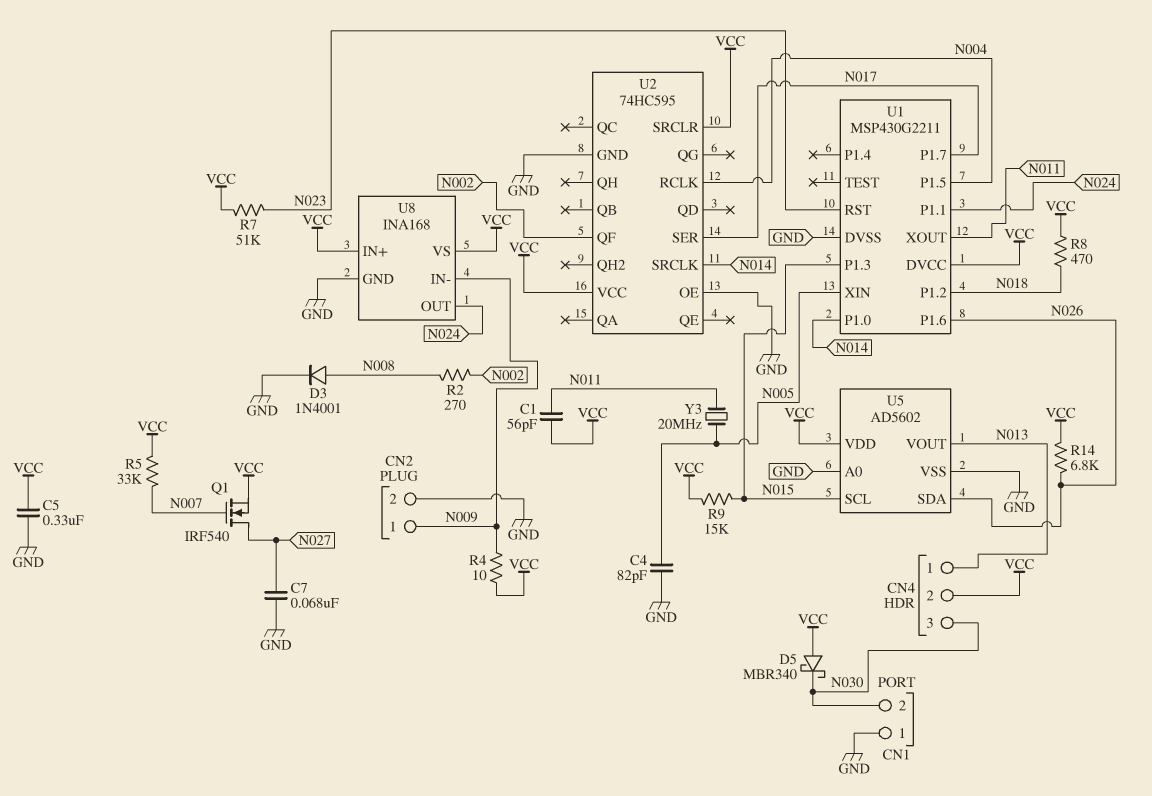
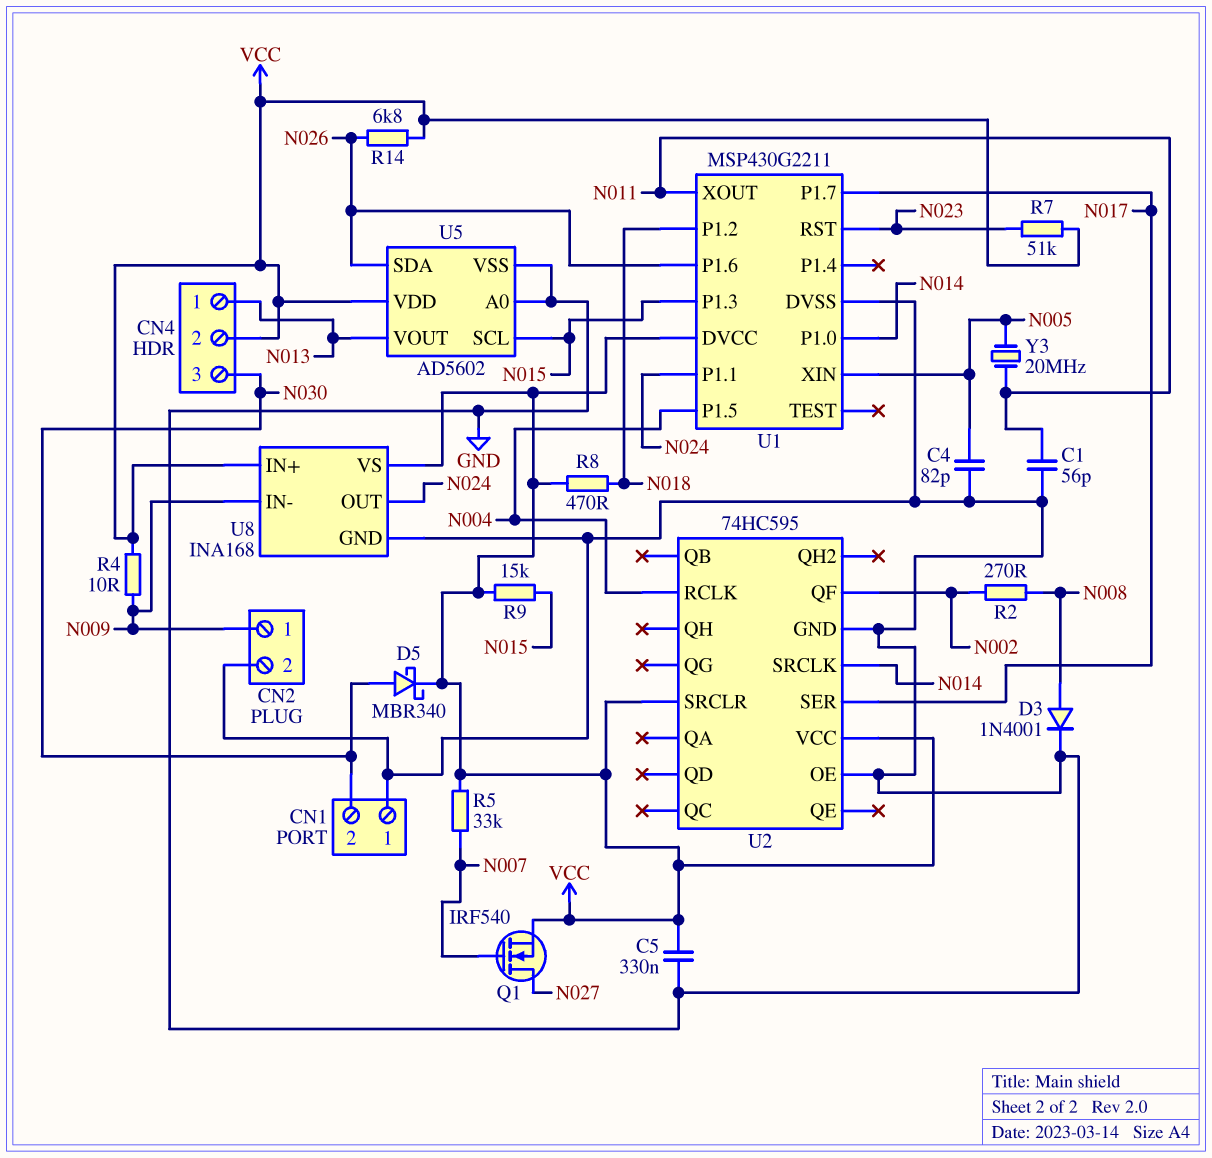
C1: 56pF (N011, VCC) -> 56pF (GND, N011)
C7: 68nF (GND, N027) -> none
D5: schottky MBR340 (A VCC, K N030) -> schottky MBR340 (A N030, K VCC)

